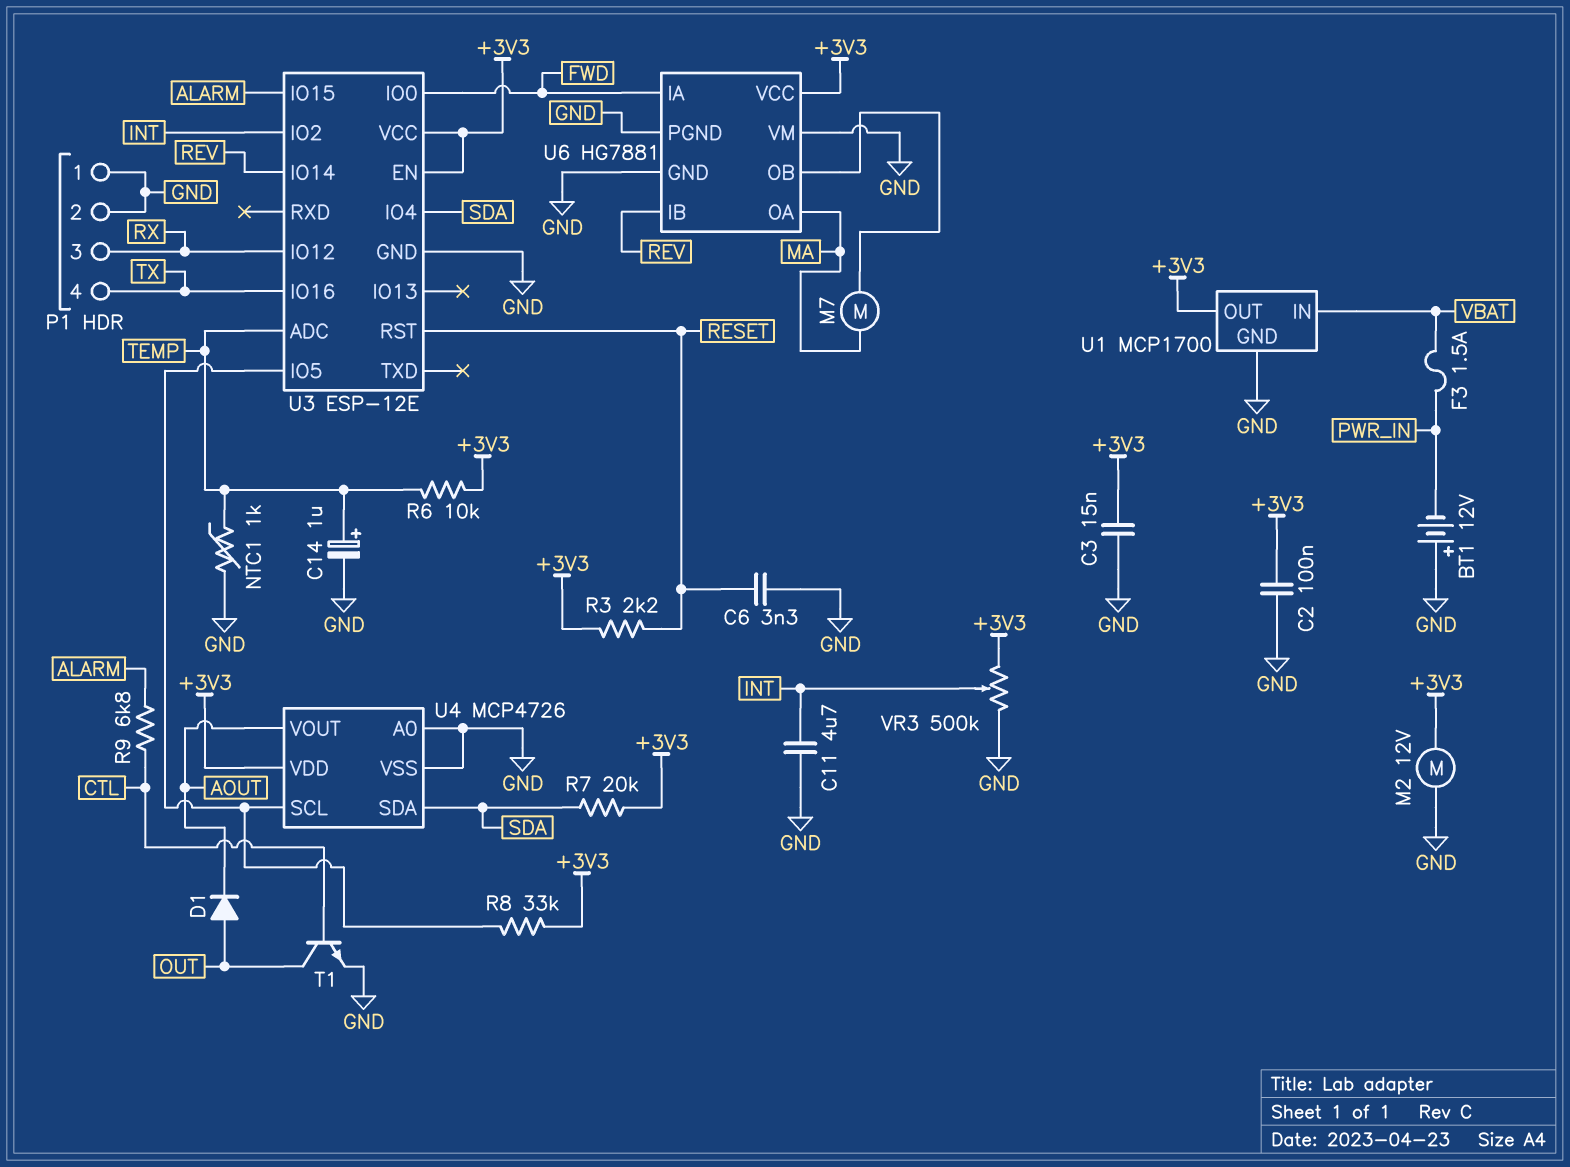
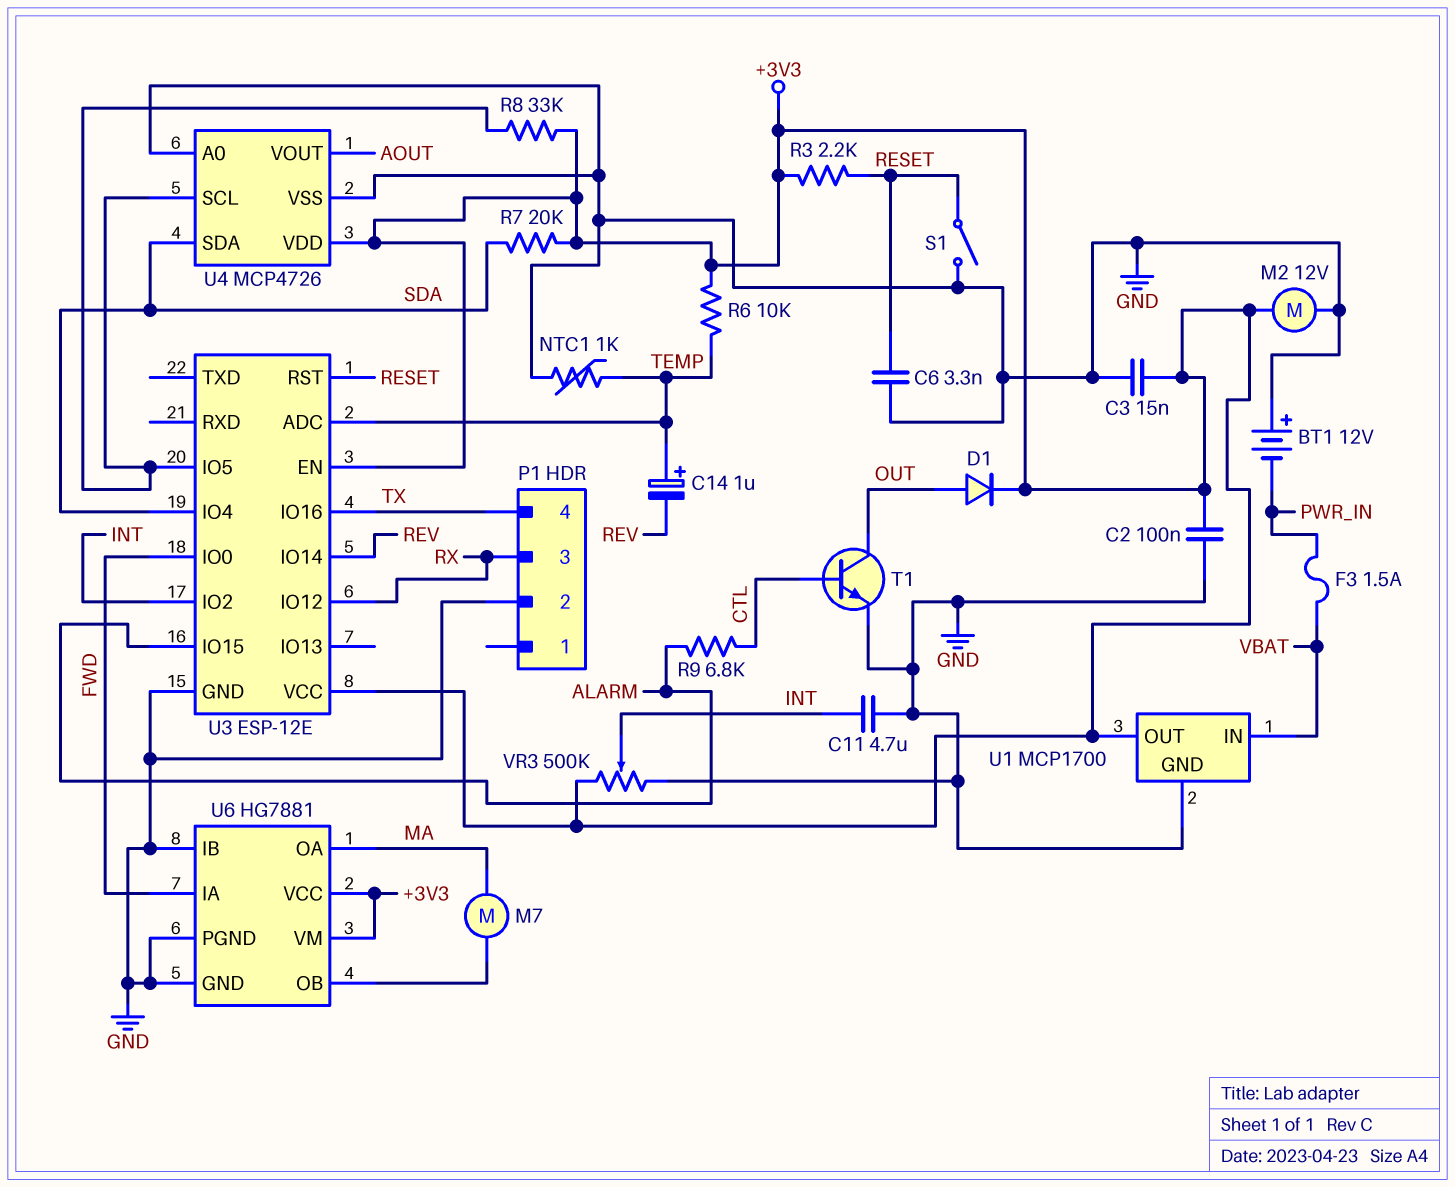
C14: 1uF (plus TEMP, minus GND) -> 1uF (plus TEMP, minus REV)
D1: diode (A OUT, K AOUT) -> diode (A OUT, K +3V3)
P1 pin 1: GND -> none
S1: none -> switch (GND, RESET)
U6 pin IB: REV -> GND
U6 pin VM: GND -> +3V3

